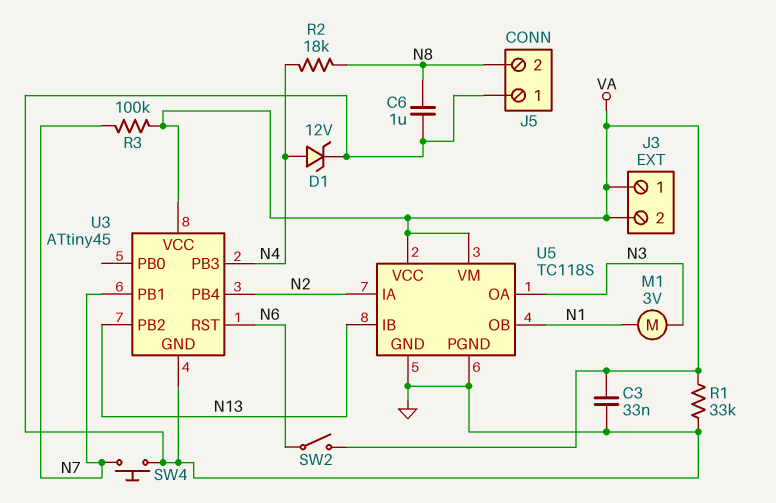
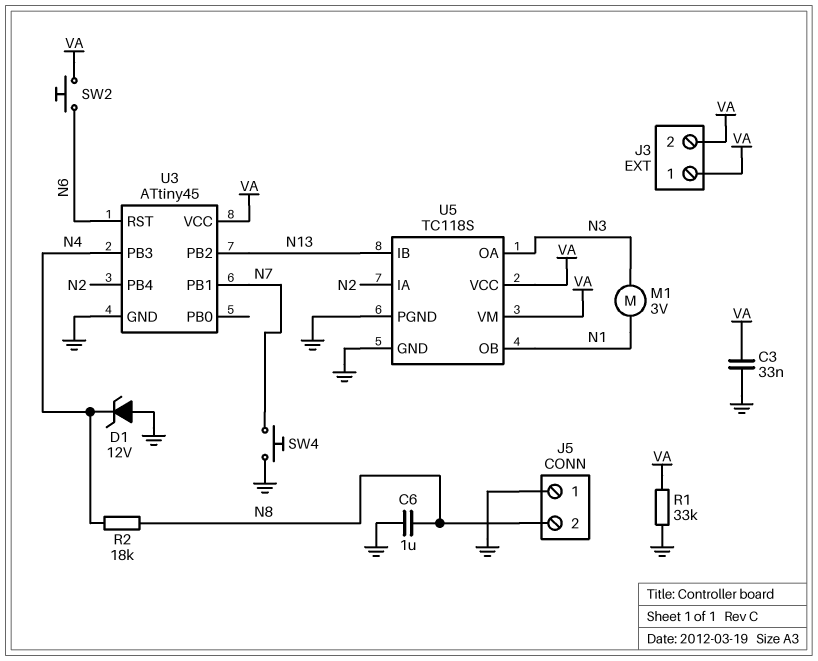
D1: zener 12V (A N4, K GND) -> zener 12V (A GND, K N4)
R3: 100k (N7, VA) -> none
SW2: switch (N6, VA) -> button (N6, VA)

